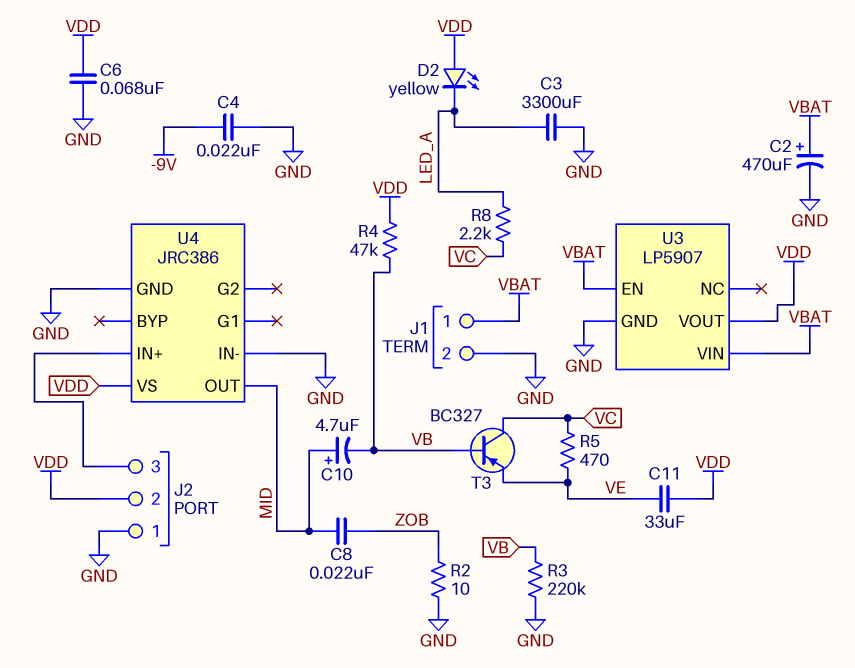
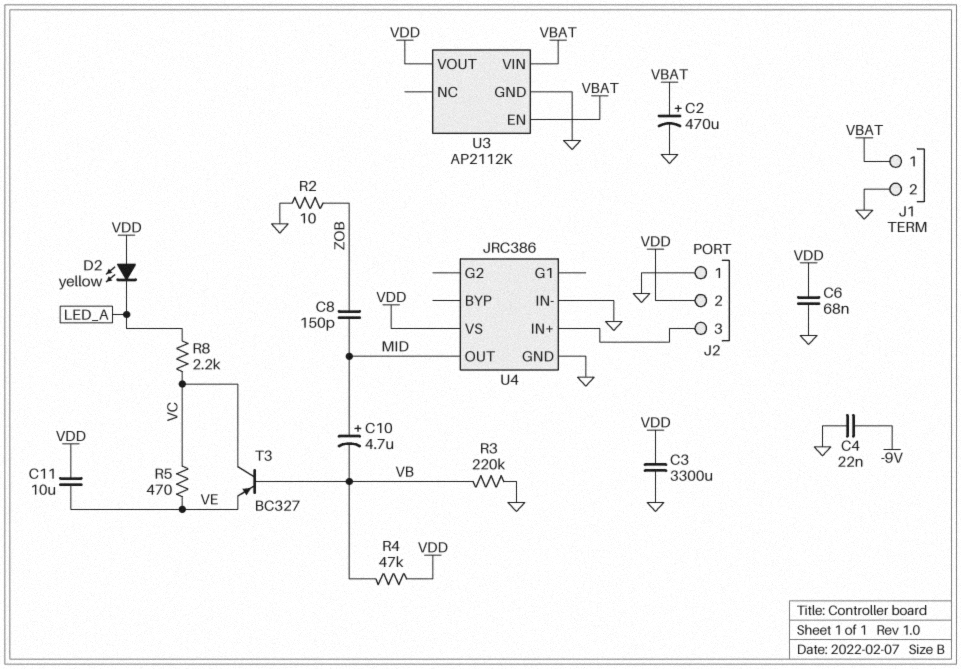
C3: 3300uF (GND, LED_A) -> 3300uF (GND, VDD)
C8: 22nF (MID, ZOB) -> 150pF (MID, ZOB)
C11: 33uF (VDD, VE) -> 10uF (VDD, VE)
U3: LP5907 -> AP2112K

